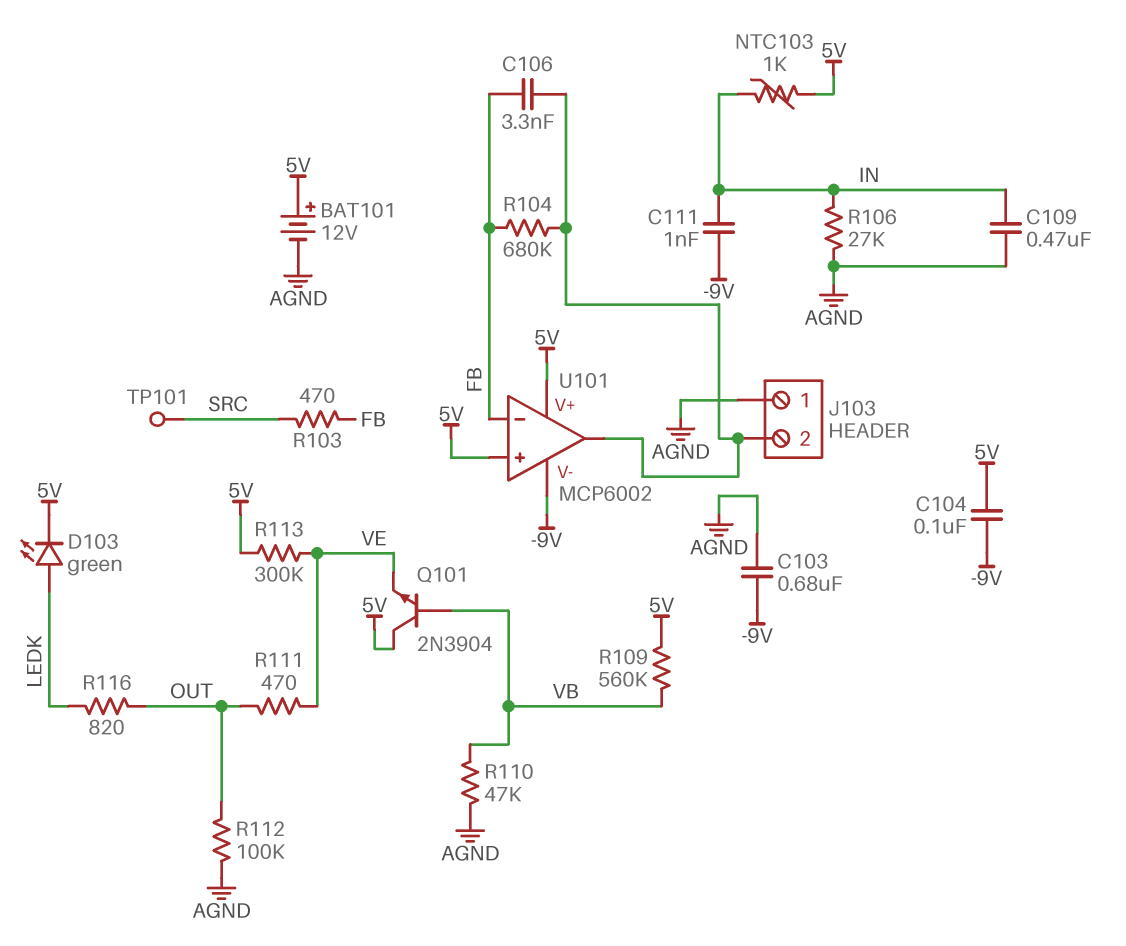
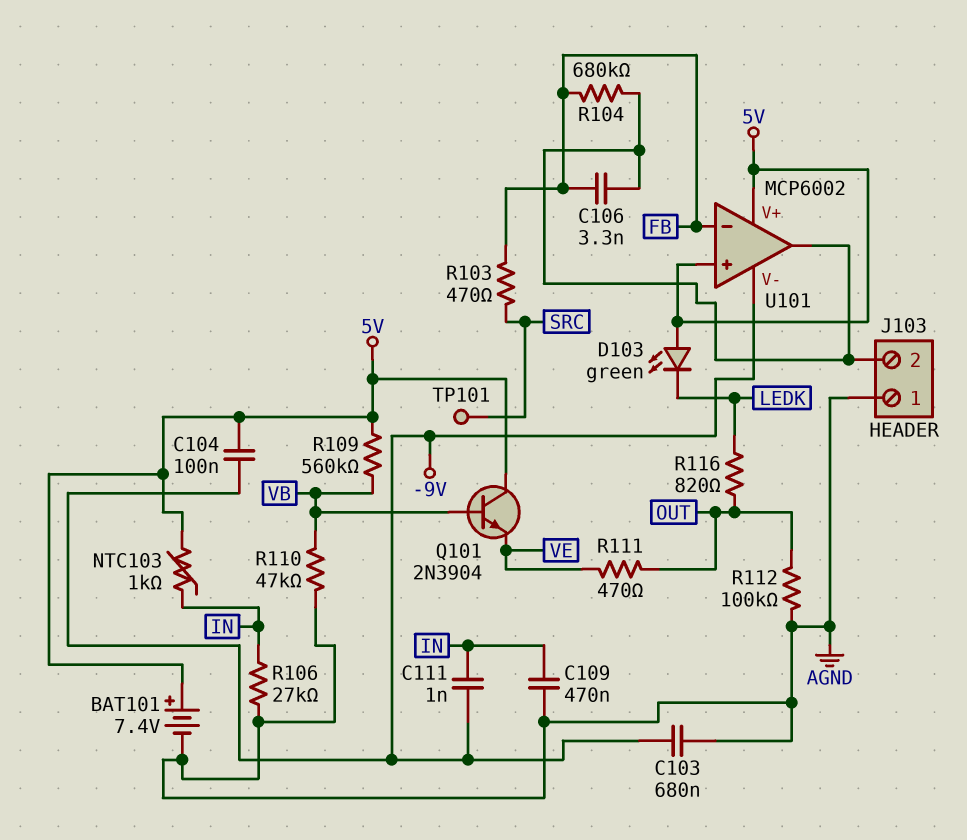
BAT101: 12V (plus 5V, minus AGND) -> 7.4V (plus 5V, minus AGND)
D103: LED green (A LEDK, K 5V) -> LED green (A 5V, K LEDK)
R113: 300k (5V, VE) -> none

